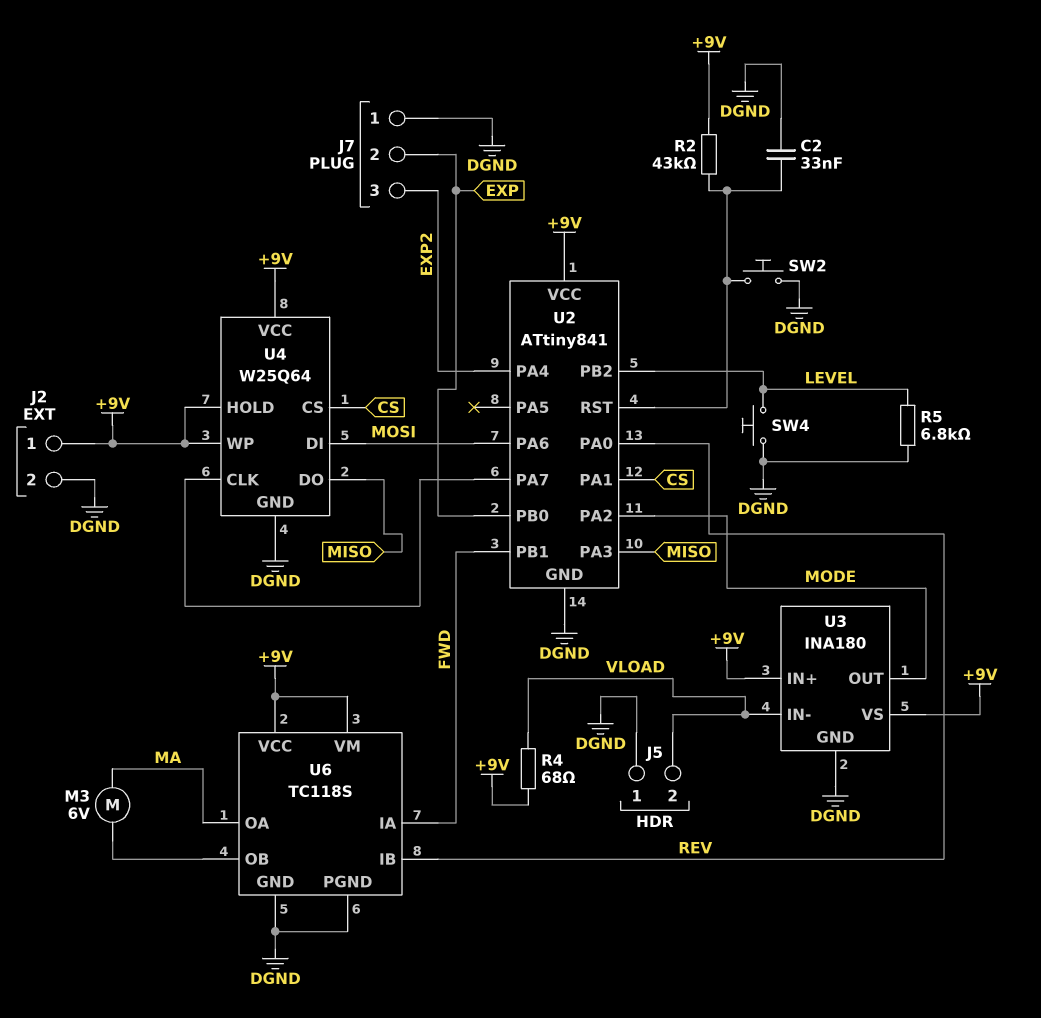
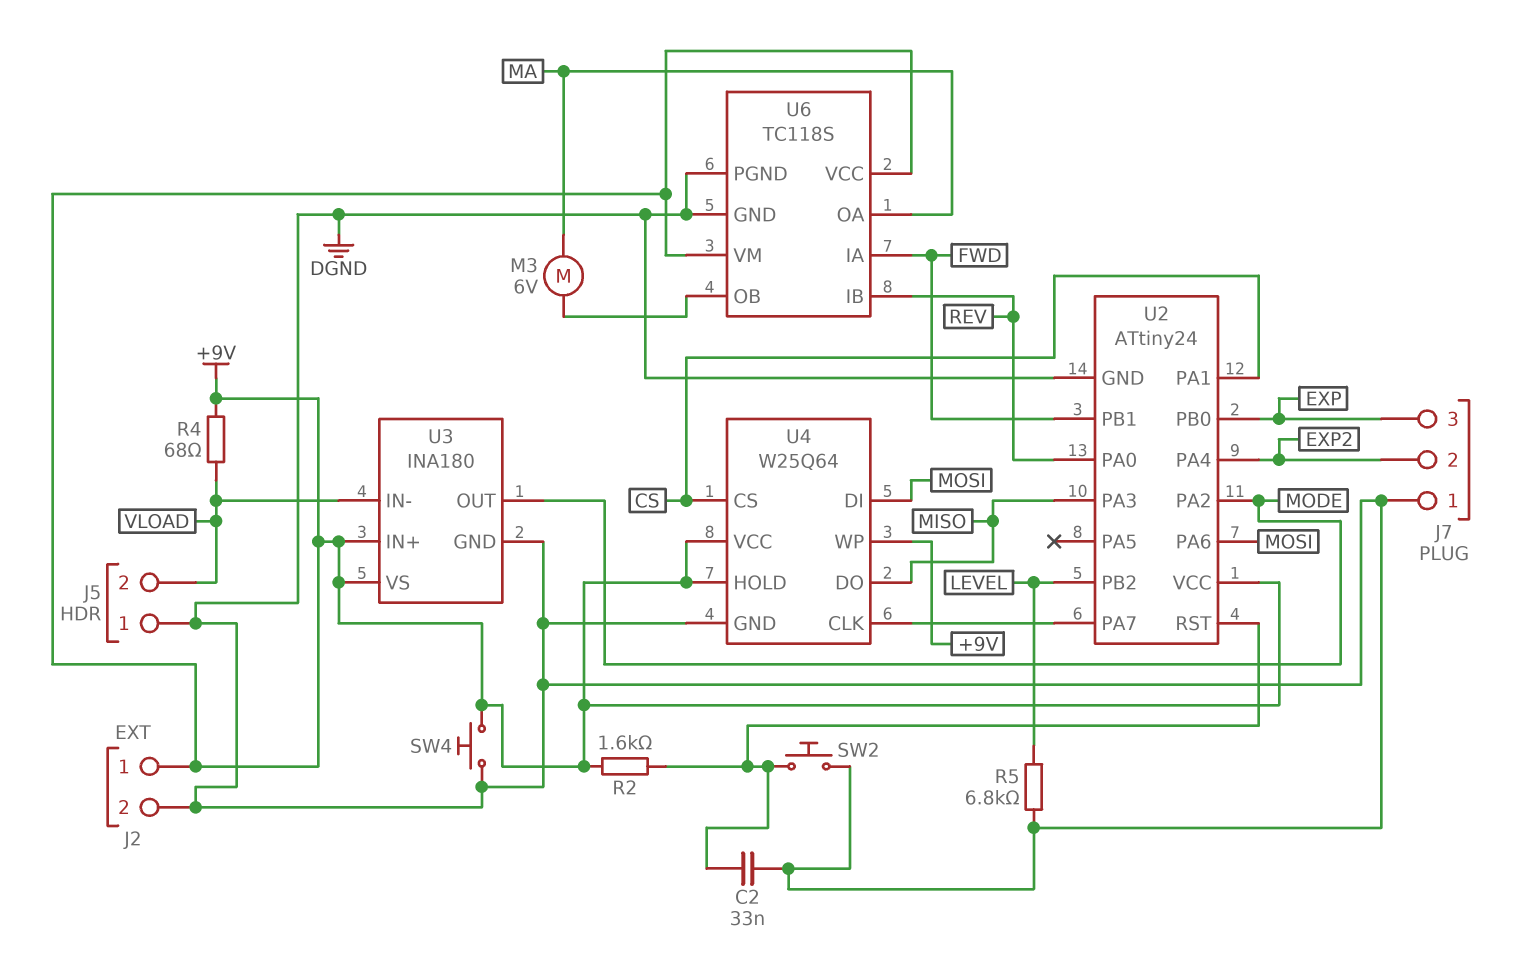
J7 pin 2: EXP -> EXP2
J7 pin 3: EXP2 -> EXP
R2: 43k (+9V, U2/RST) -> 1.6k (+9V, U2/RST)
SW4: button (DGND, LEVEL) -> button (+9V, DGND)
U2: ATtiny841 -> ATtiny24

